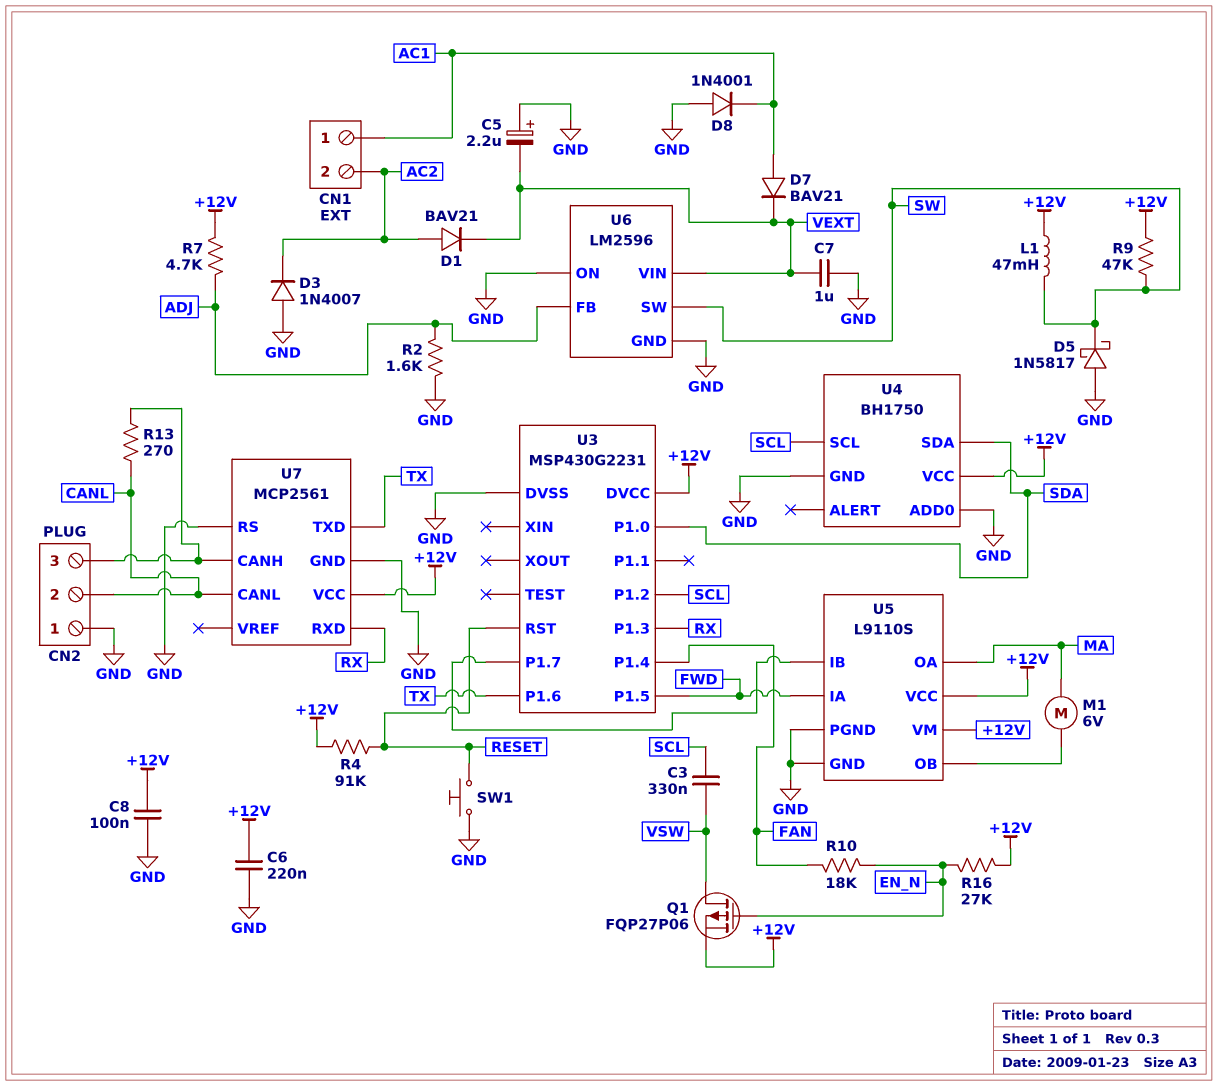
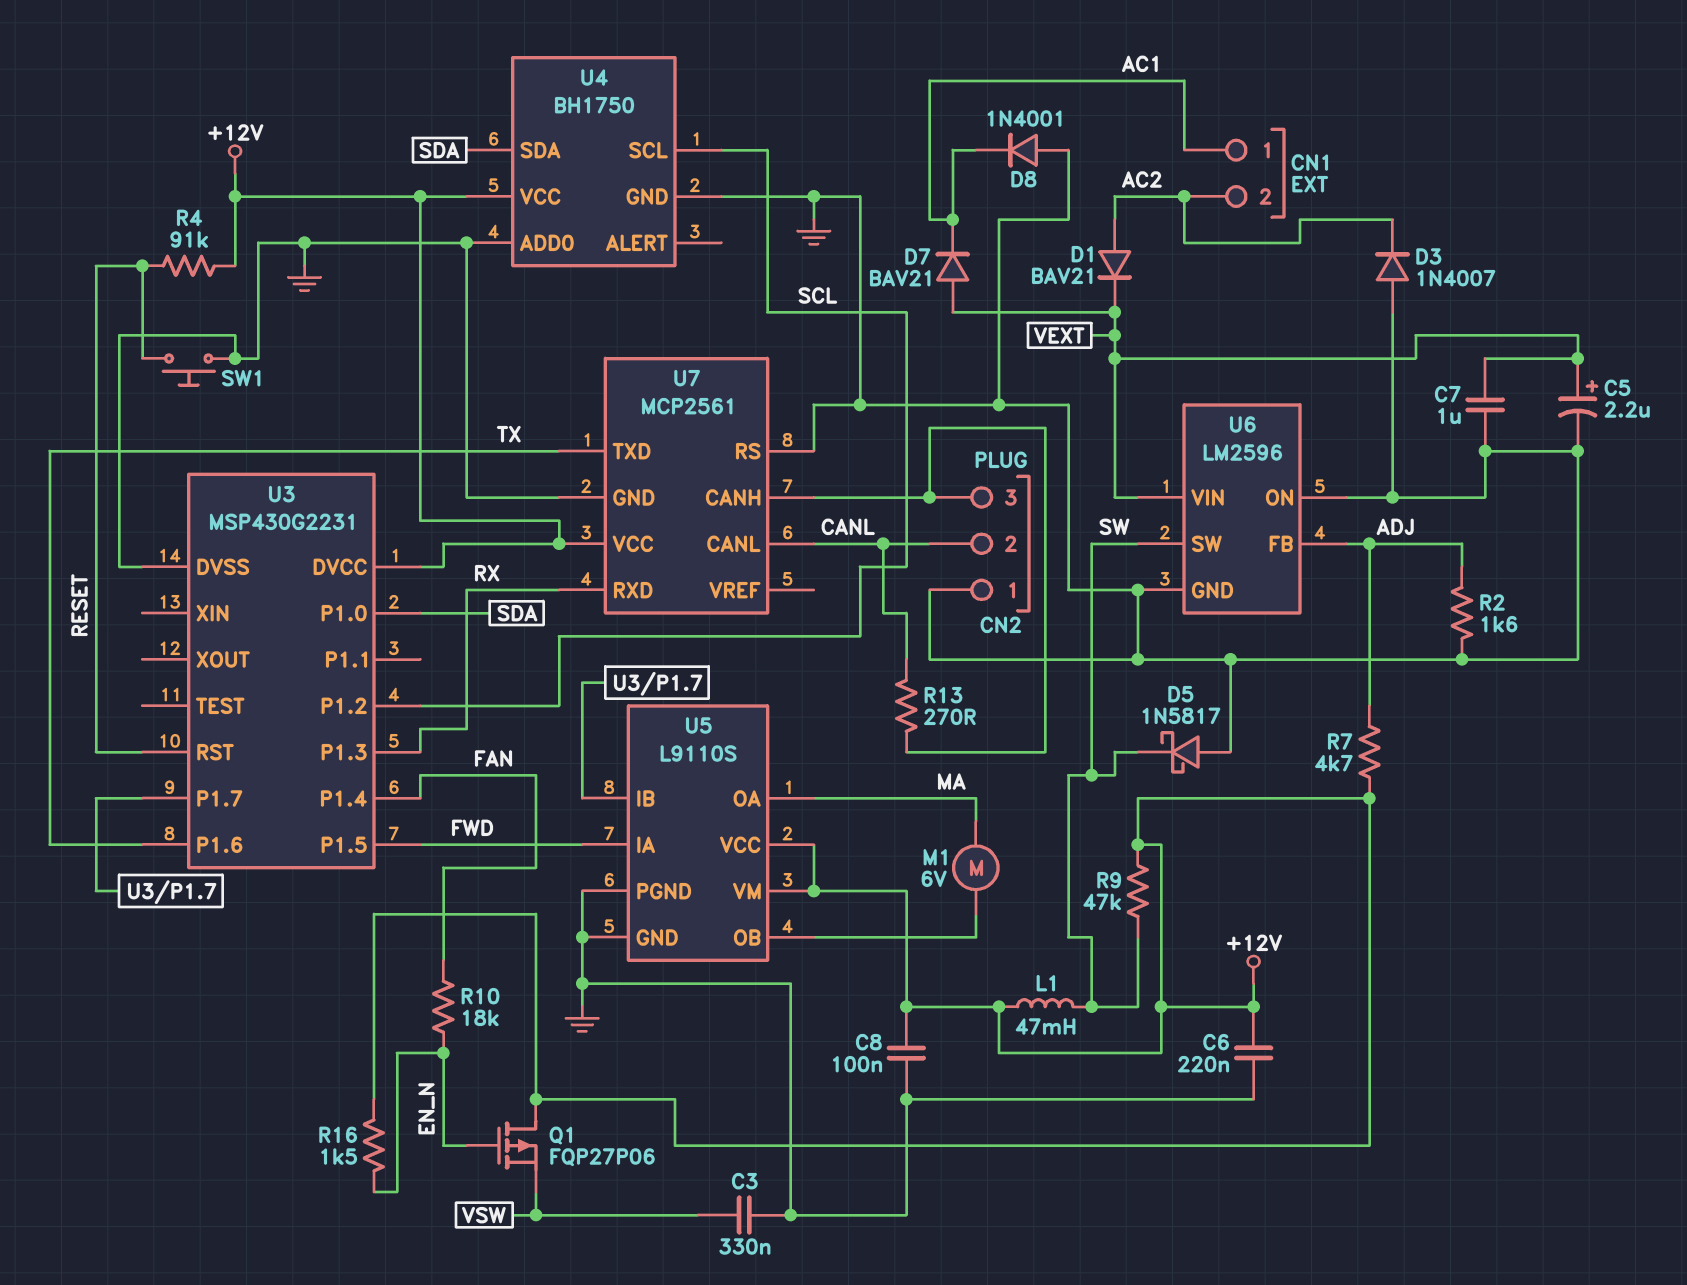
C3: 330nF (SCL, VSW) -> 330nF (GND, VSW)
C5: 2.2uF (plus GND, minus VEXT) -> 2.2uF (plus VEXT, minus GND)
D7: diode BAV21 (A AC1, K VEXT) -> diode BAV21 (A VEXT, K AC1)
Q1: PMOS FQP27P06 (G EN_N, D VSW, S +12V) -> PMOS FQP27P06 (G EN_N, D +12V, S VSW)
R16: 27k (+12V, EN_N) -> 1.5k (+12V, EN_N)

